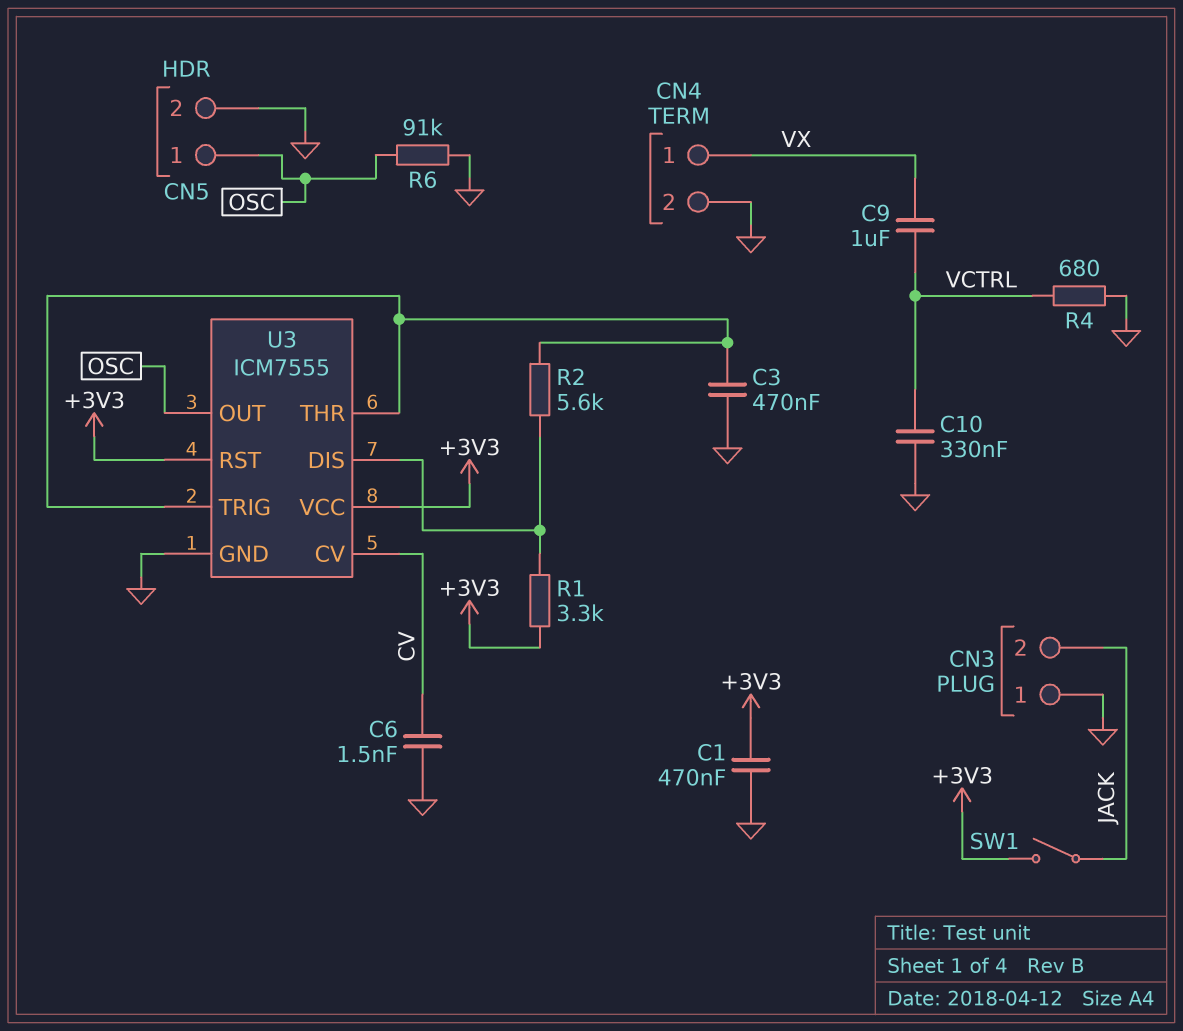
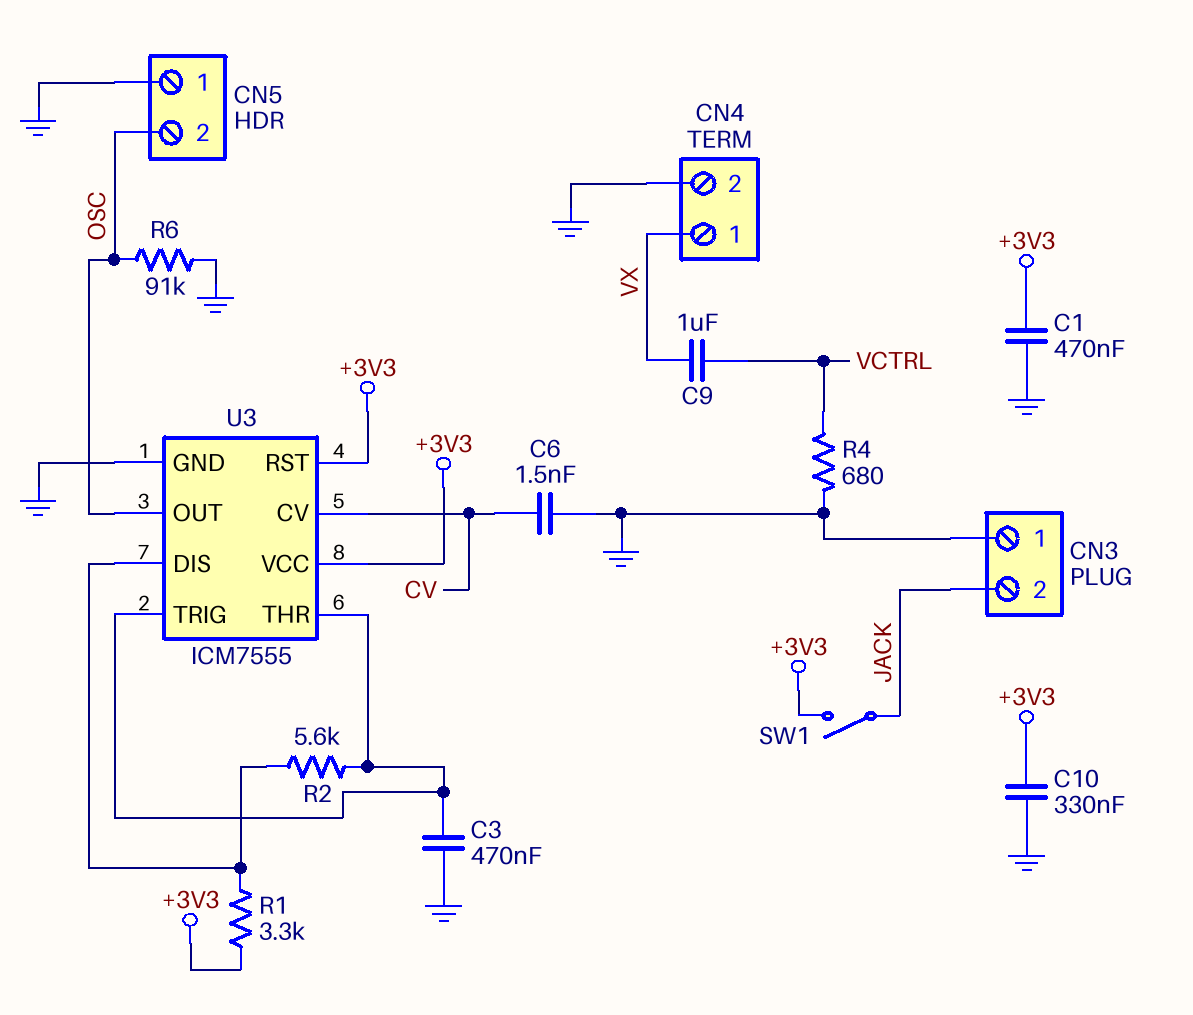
C10: 330nF (GND, VCTRL) -> 330nF (+3V3, GND)
CN5 pin 1: OSC -> GND
CN5 pin 2: GND -> OSC

